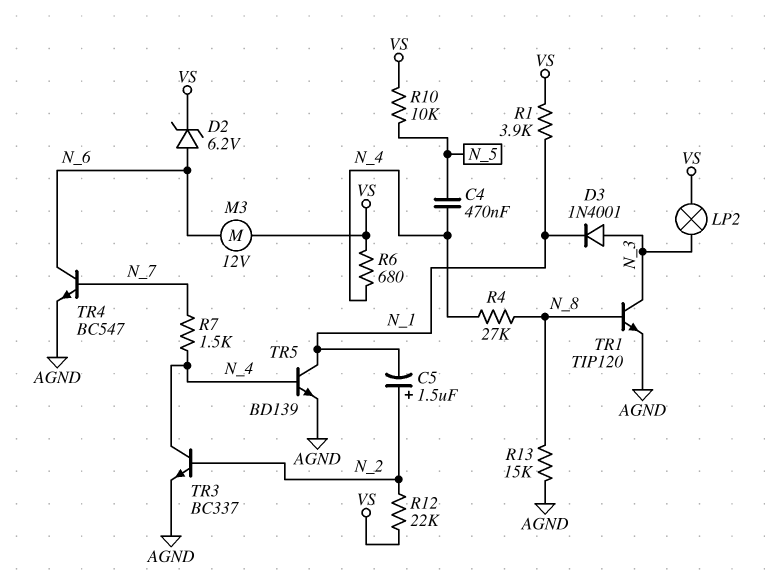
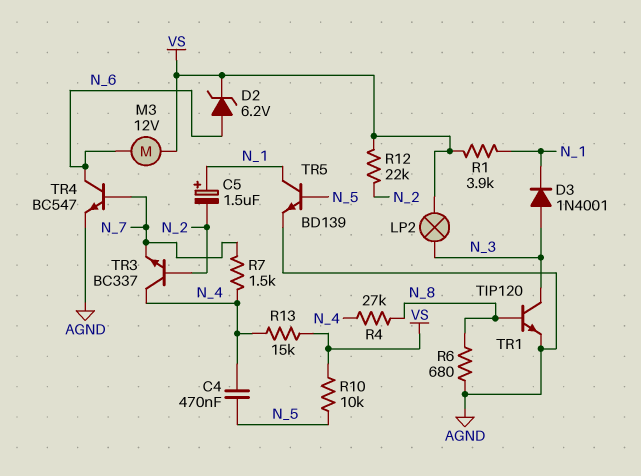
C5: 1.5uF (plus N_2, minus N_1) -> 1.5uF (plus N_1, minus N_2)
R6: 680 (N_4, VS) -> 680 (AGND, N_8)
R13: 15k (AGND, N_8) -> 15k (N_4, VS)
TR3: NPN BC337 (B N_2, C N_4, E AGND) -> NPN BC337 (B N_2, C N_4, E N_7)
TR5: NPN BD139 (B N_4, C N_1, E AGND) -> NPN BD139 (B N_5, C N_1, E AGND)

